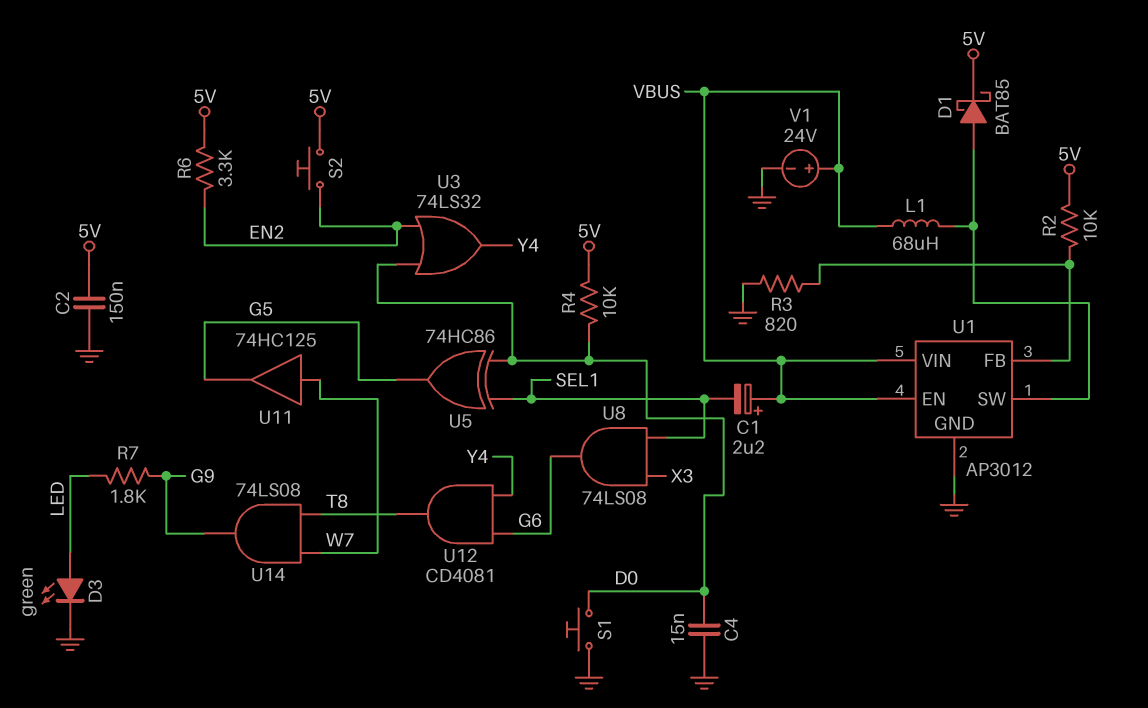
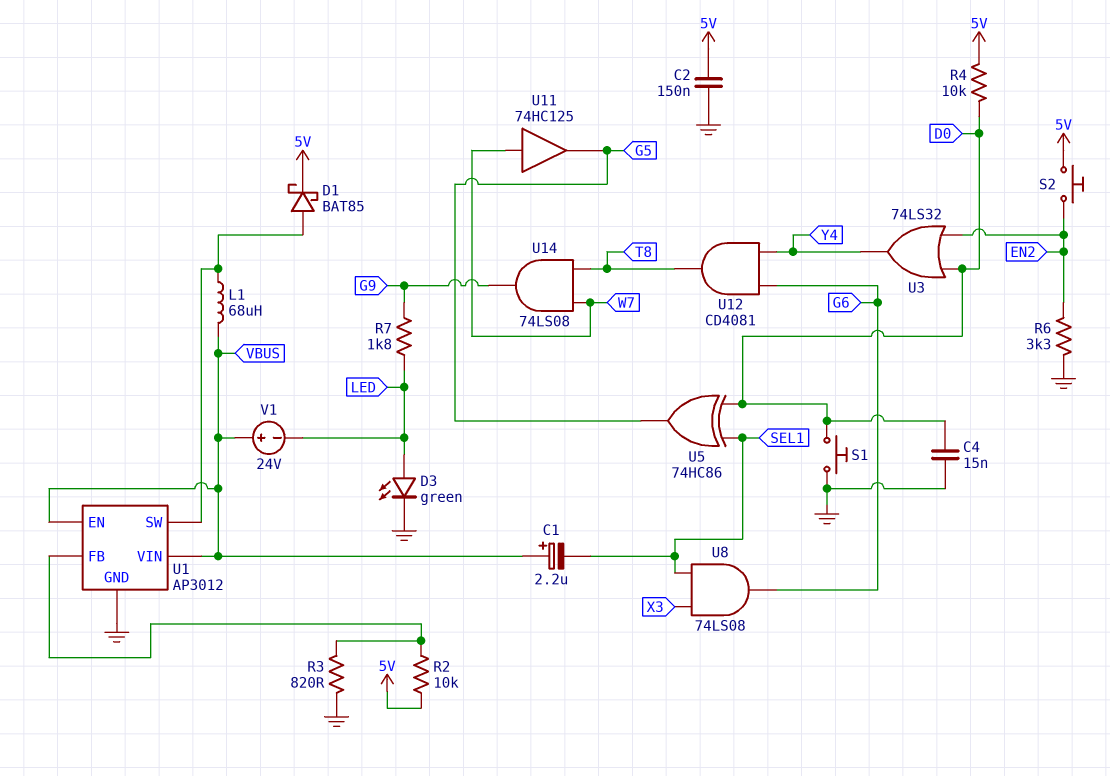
R6: 3.3k (5V, EN2) -> 3.3k (EN2, GND)
V1: 24V (plus VBUS, minus GND) -> 24V (plus VBUS, minus LED)

